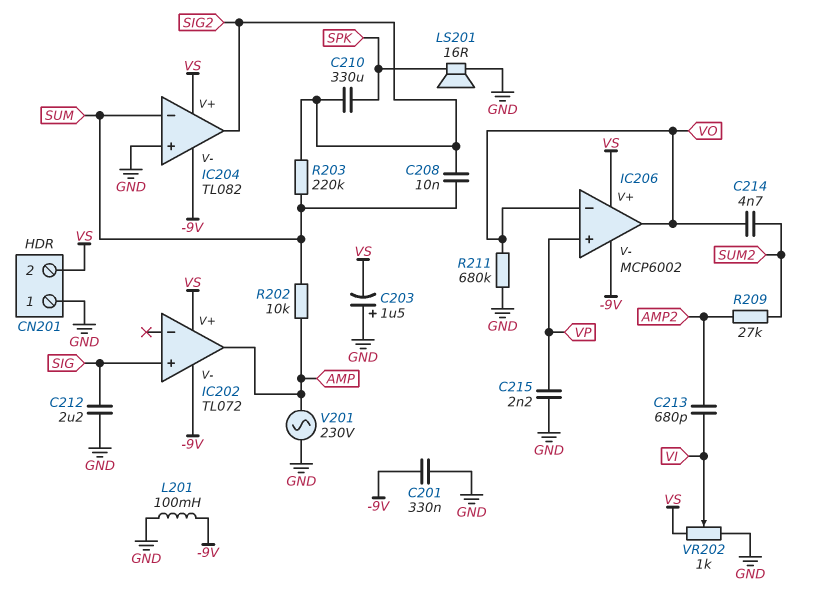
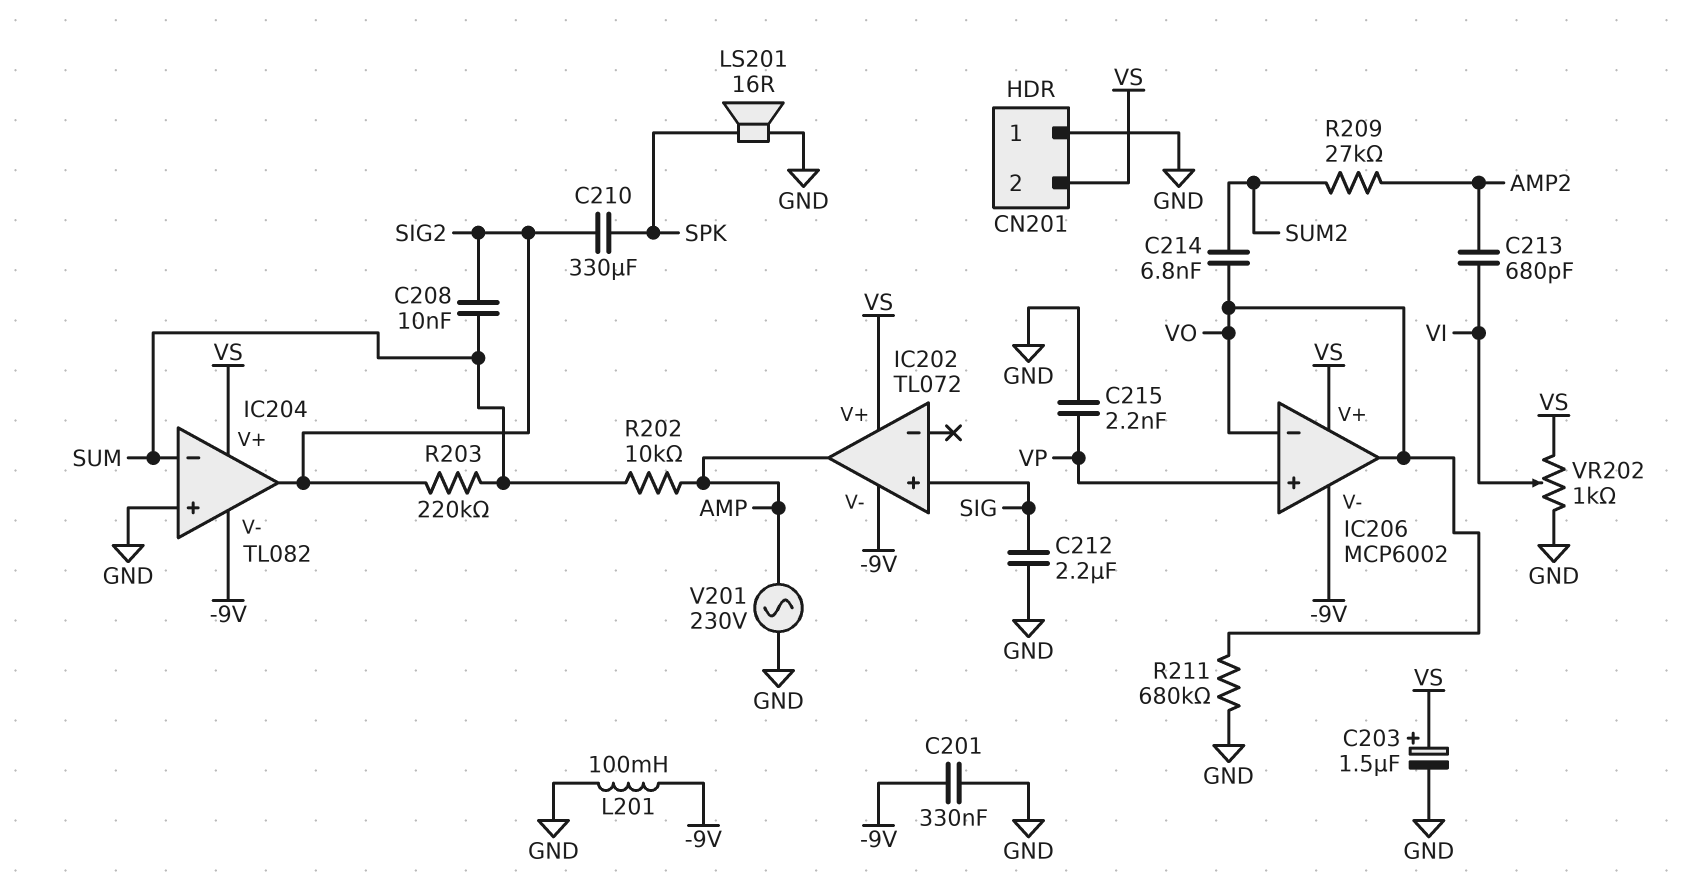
C203: 1.5uF (plus GND, minus VS) -> 1.5uF (plus VS, minus GND)
C214: 4.7nF (SUM2, VO) -> 6.8nF (SUM2, VO)

